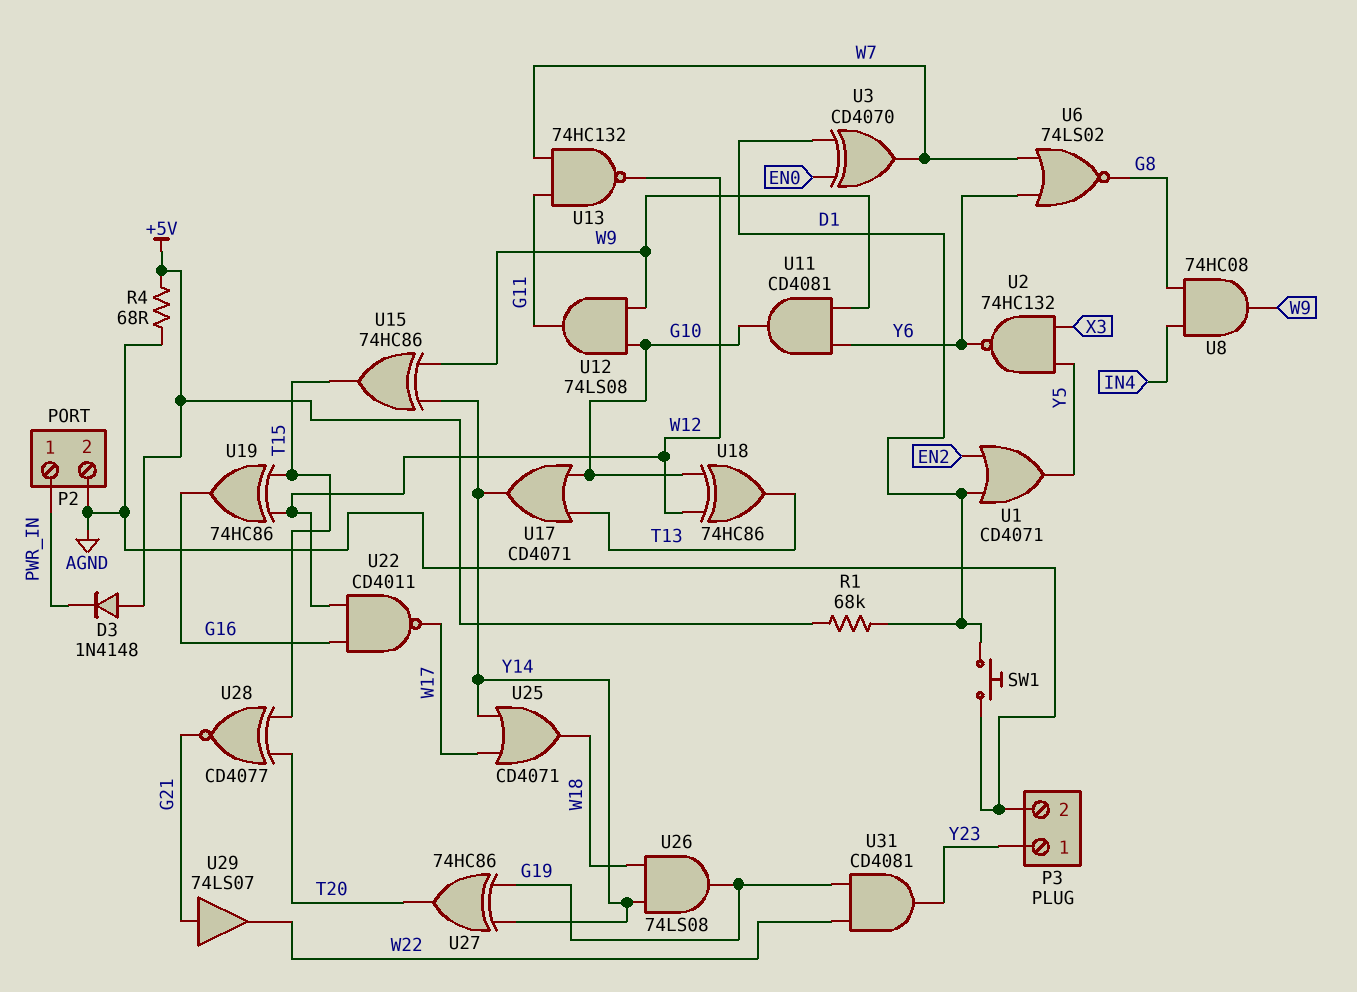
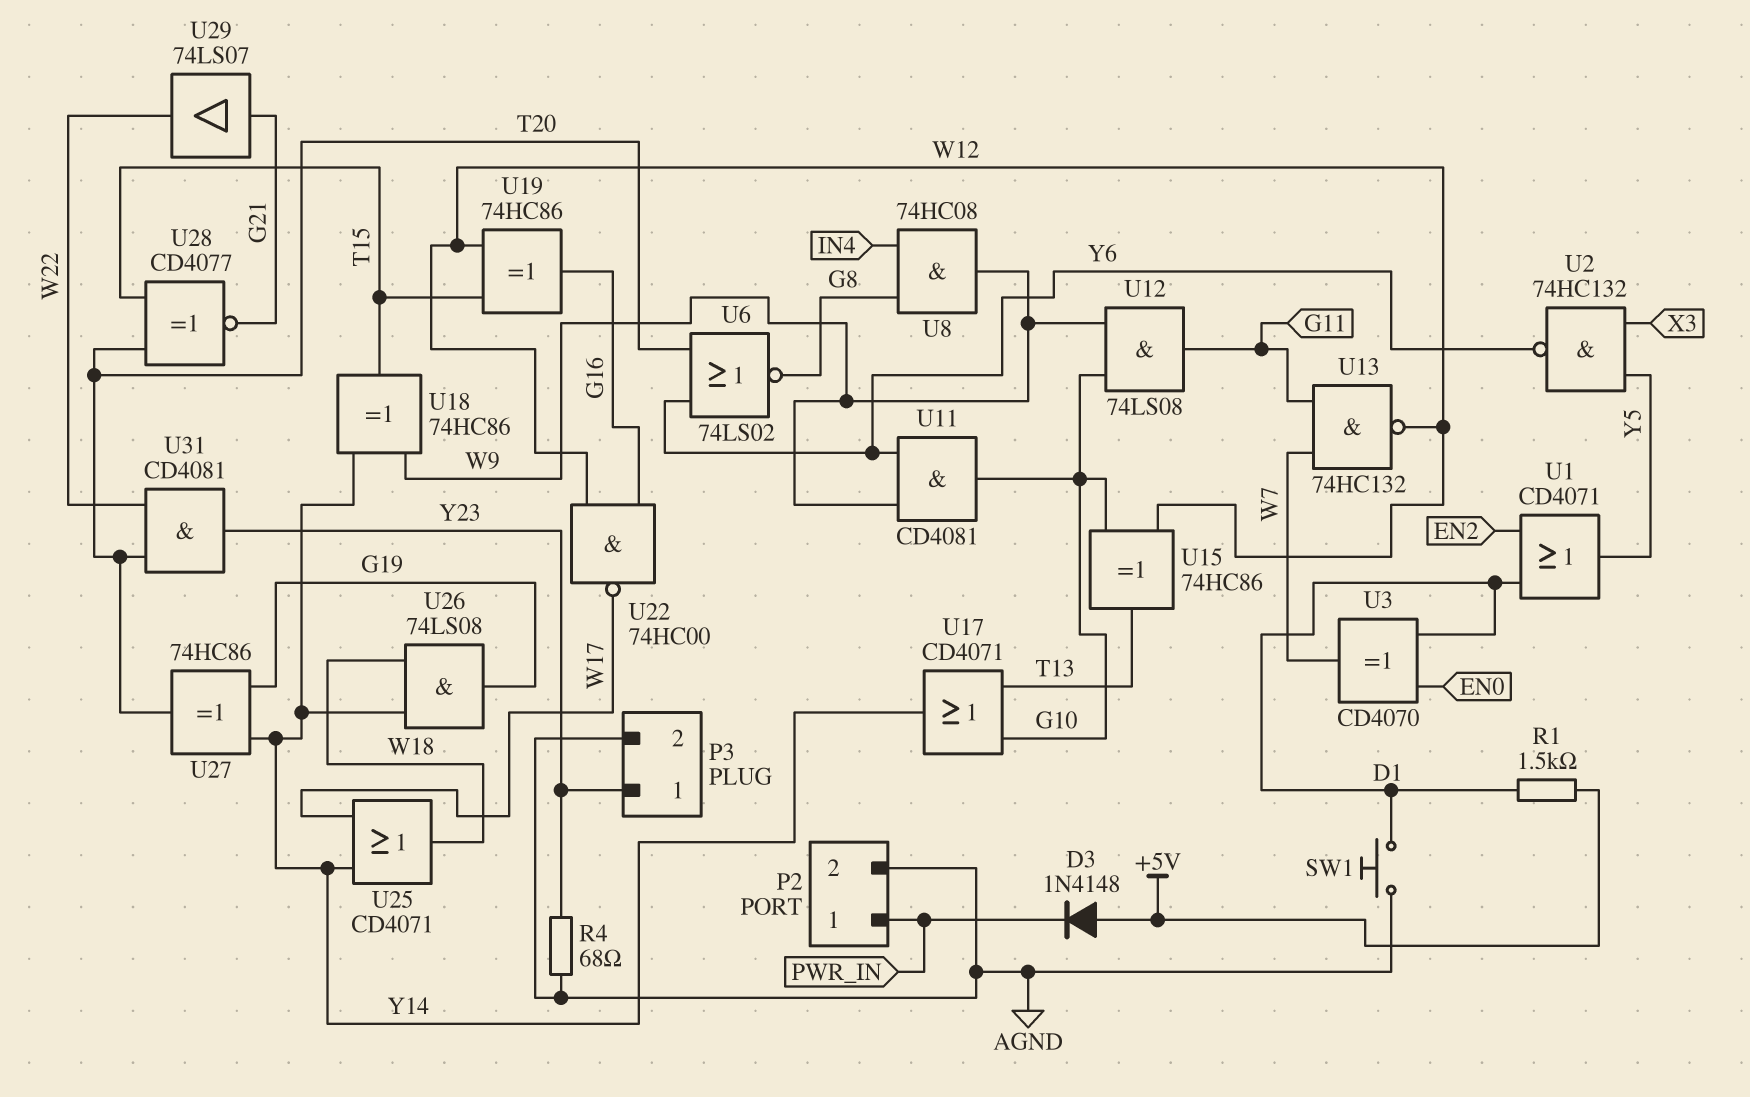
R1: 68k (+5V, D1) -> 1.5k (+5V, D1)
R4: 68 (+5V, AGND) -> 68 (AGND, Y23)
U6: NOR 74LS02 (in W7, in Y6, out G8) -> NOR 74LS02 (in T20, in Y6, out G8)
U15: XOR 74HC86 (in W9, in Y14, out T15) -> XOR 74HC86 (in G10, in W12, out T13)
U18: XOR 74HC86 (in G10, in W12, out T13) -> XOR 74HC86 (in W9, in Y14, out T15)
U22: NAND CD4011 (in G16, in W12, out W17) -> NAND 74HC00 (in G16, in W12, out W17)
U31: AND CD4081 (in G19, in W22, out Y23) -> AND CD4081 (in T20, in W22, out Y23)

